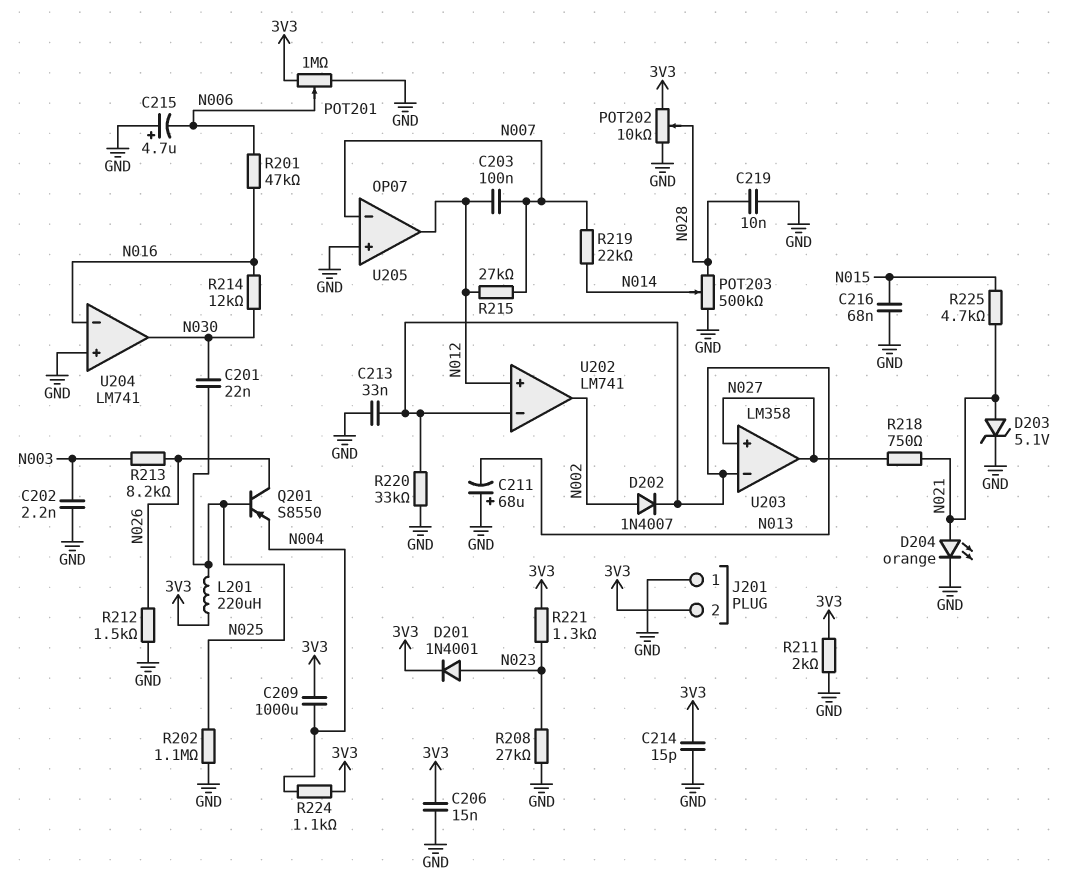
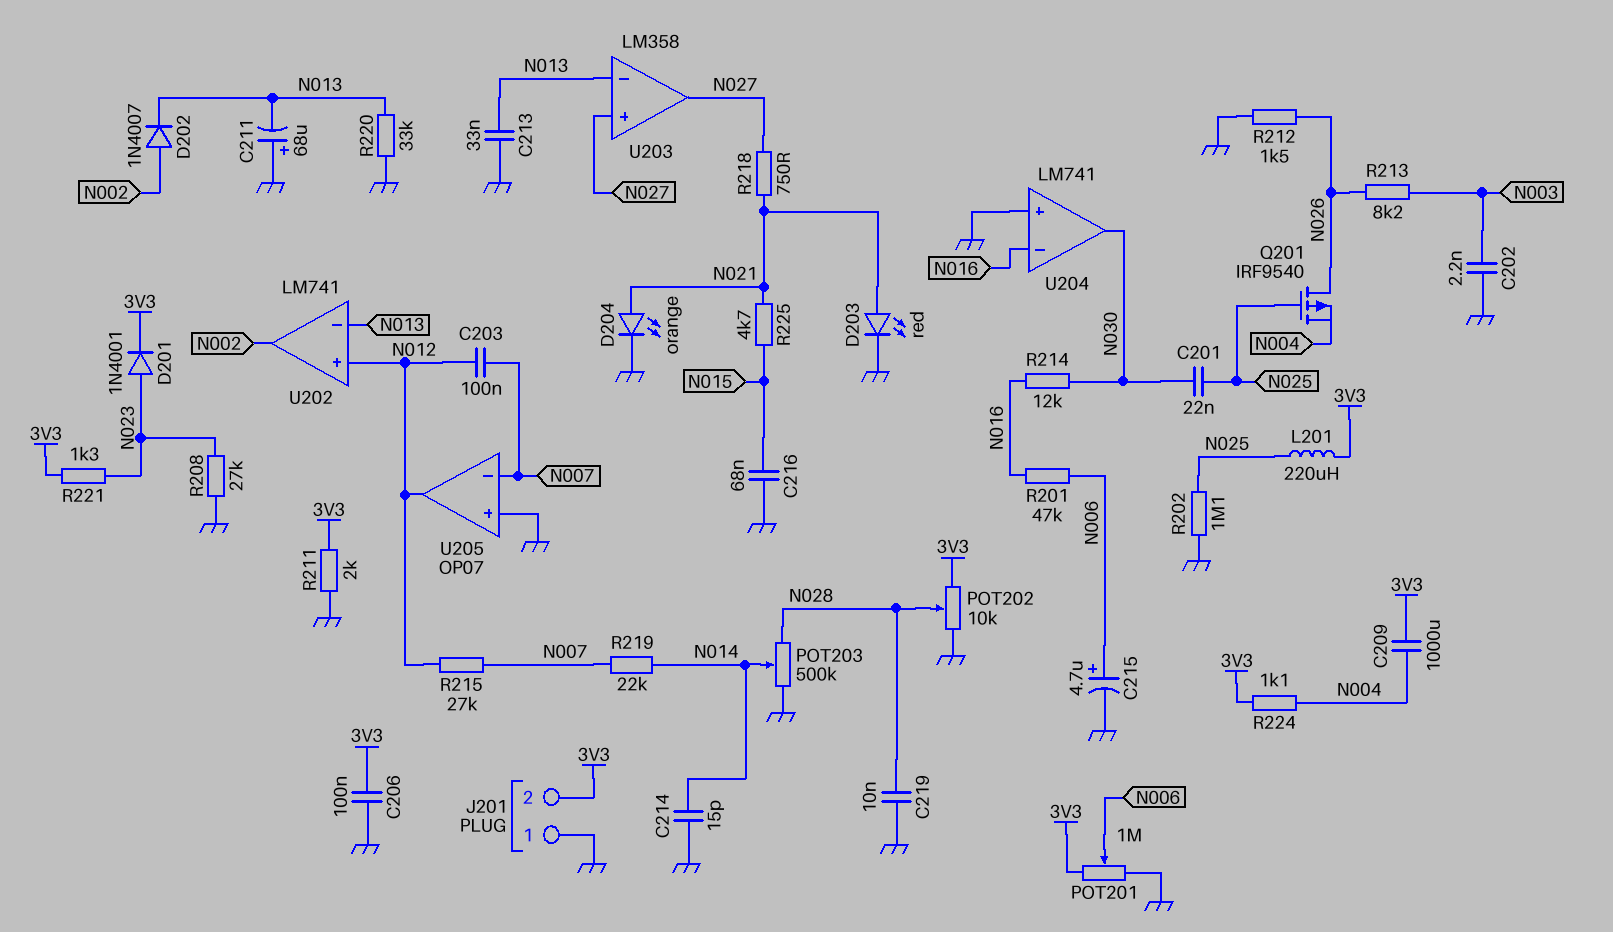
C206: 15nF (3V3, GND) -> 100nF (3V3, GND)
C214: 15pF (3V3, GND) -> 15pF (GND, N014)
C215: 4.7uF (plus GND, minus N006) -> 4.7uF (plus N006, minus GND)
D203: zener 5.1V (A N021, K GND) -> LED red (A N021, K GND)
Q201: PNP S8550 (B N025, C N026, E N004) -> PMOS IRF9540 (G N025, D N026, S N004)

